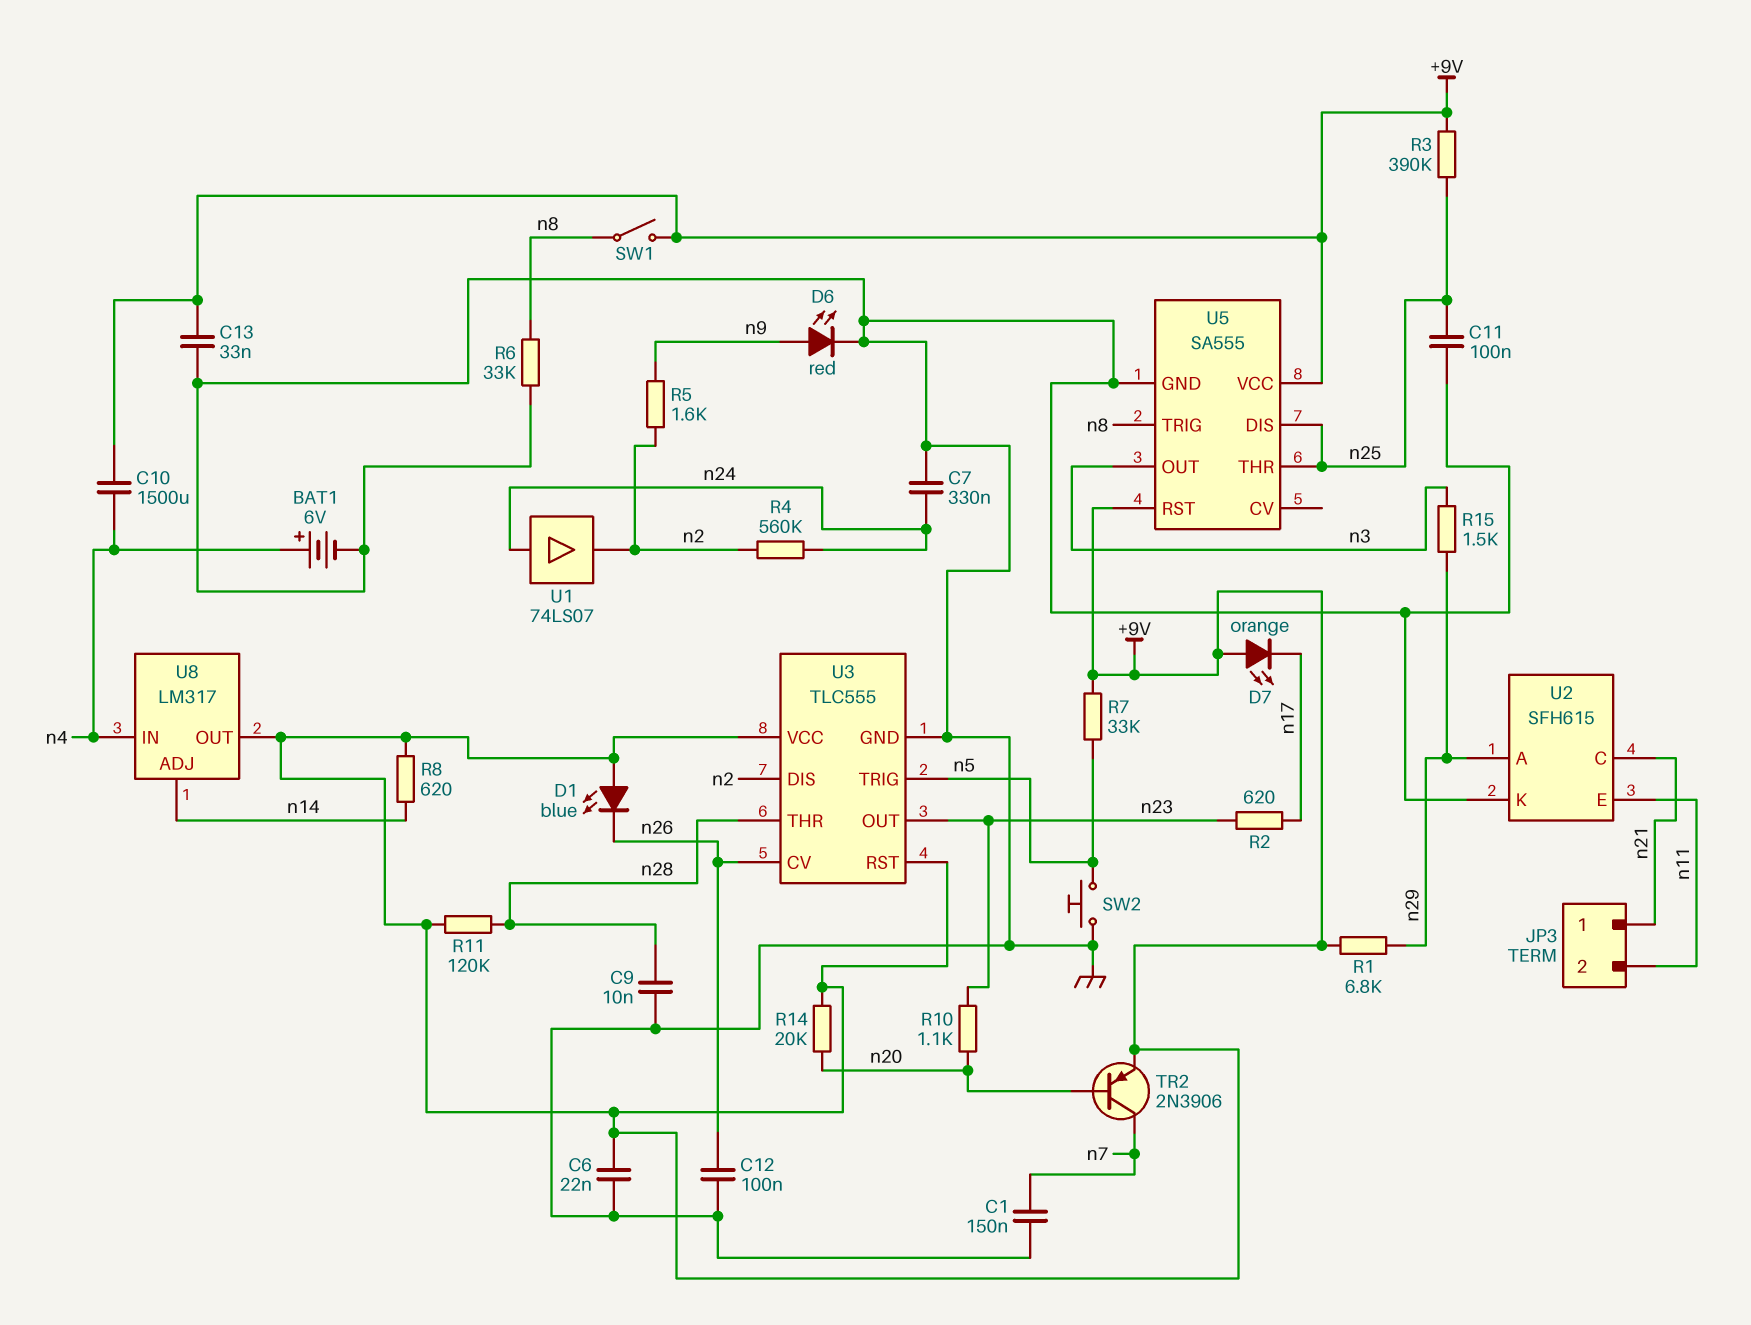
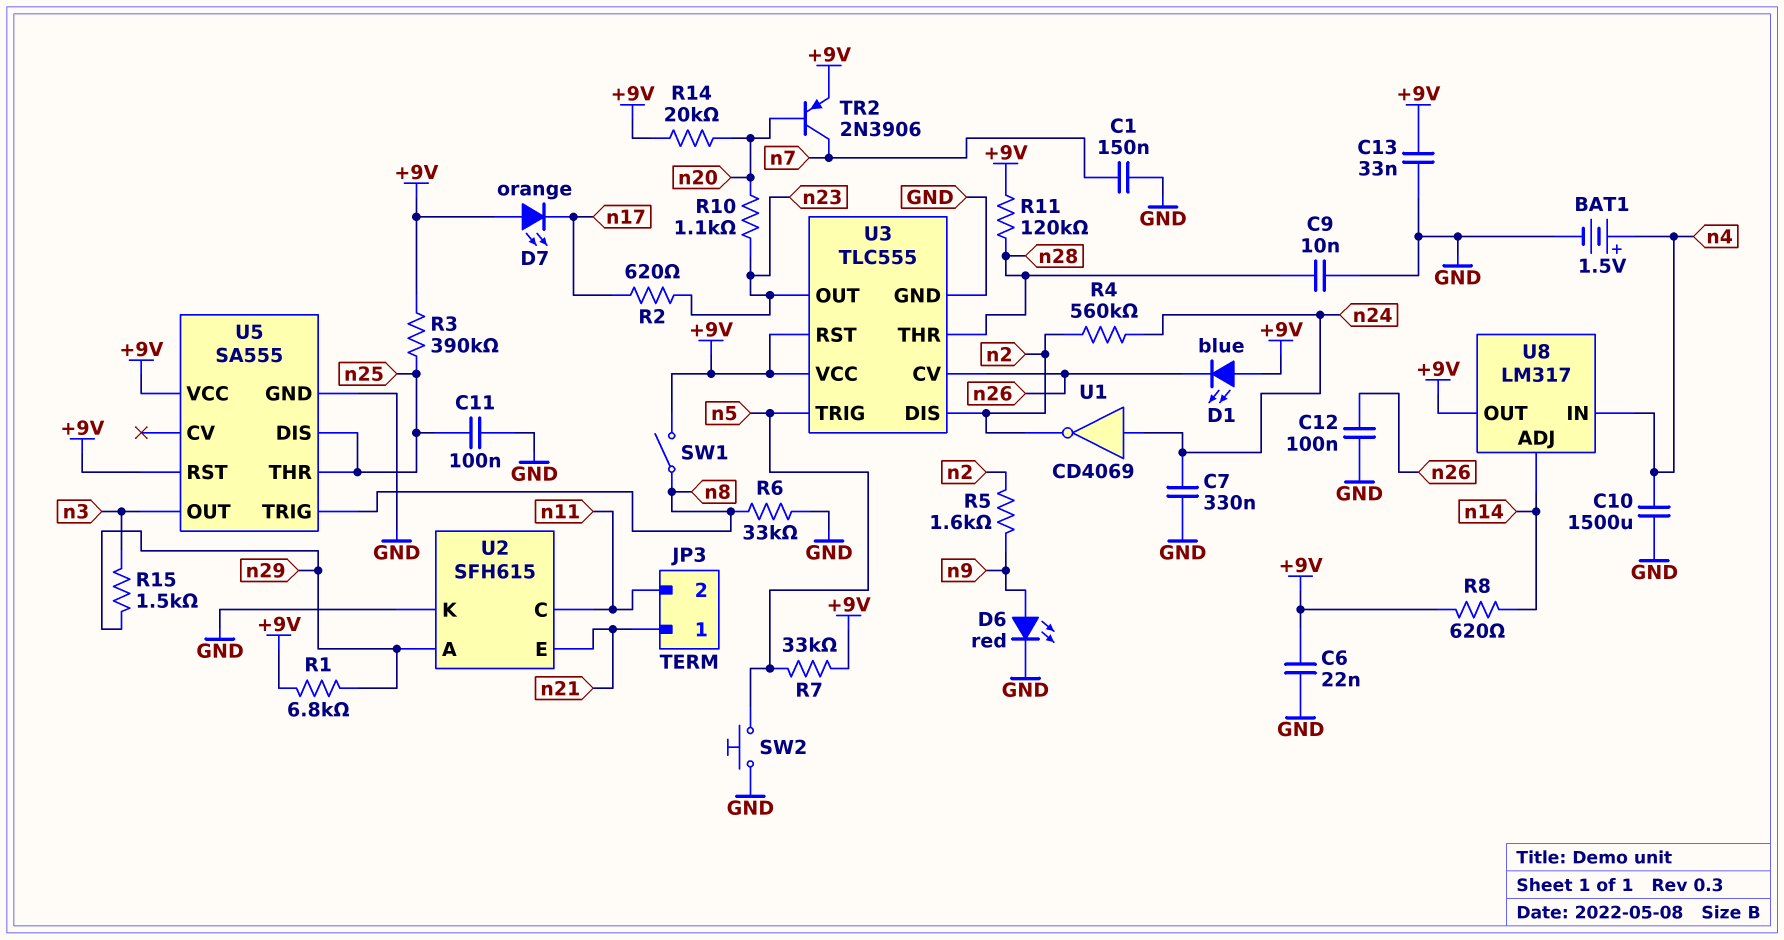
BAT1: 6V (plus n4, minus GND) -> 1.5V (plus n4, minus GND)
C10: 1500uF (+9V, n4) -> 1500uF (GND, n4)
U1: buffer 74LS07 (in n24, out n2) -> NOT CD4069 (in n24, out n2)
U2 pin C: n21 -> n11
U2 pin E: n11 -> n21

